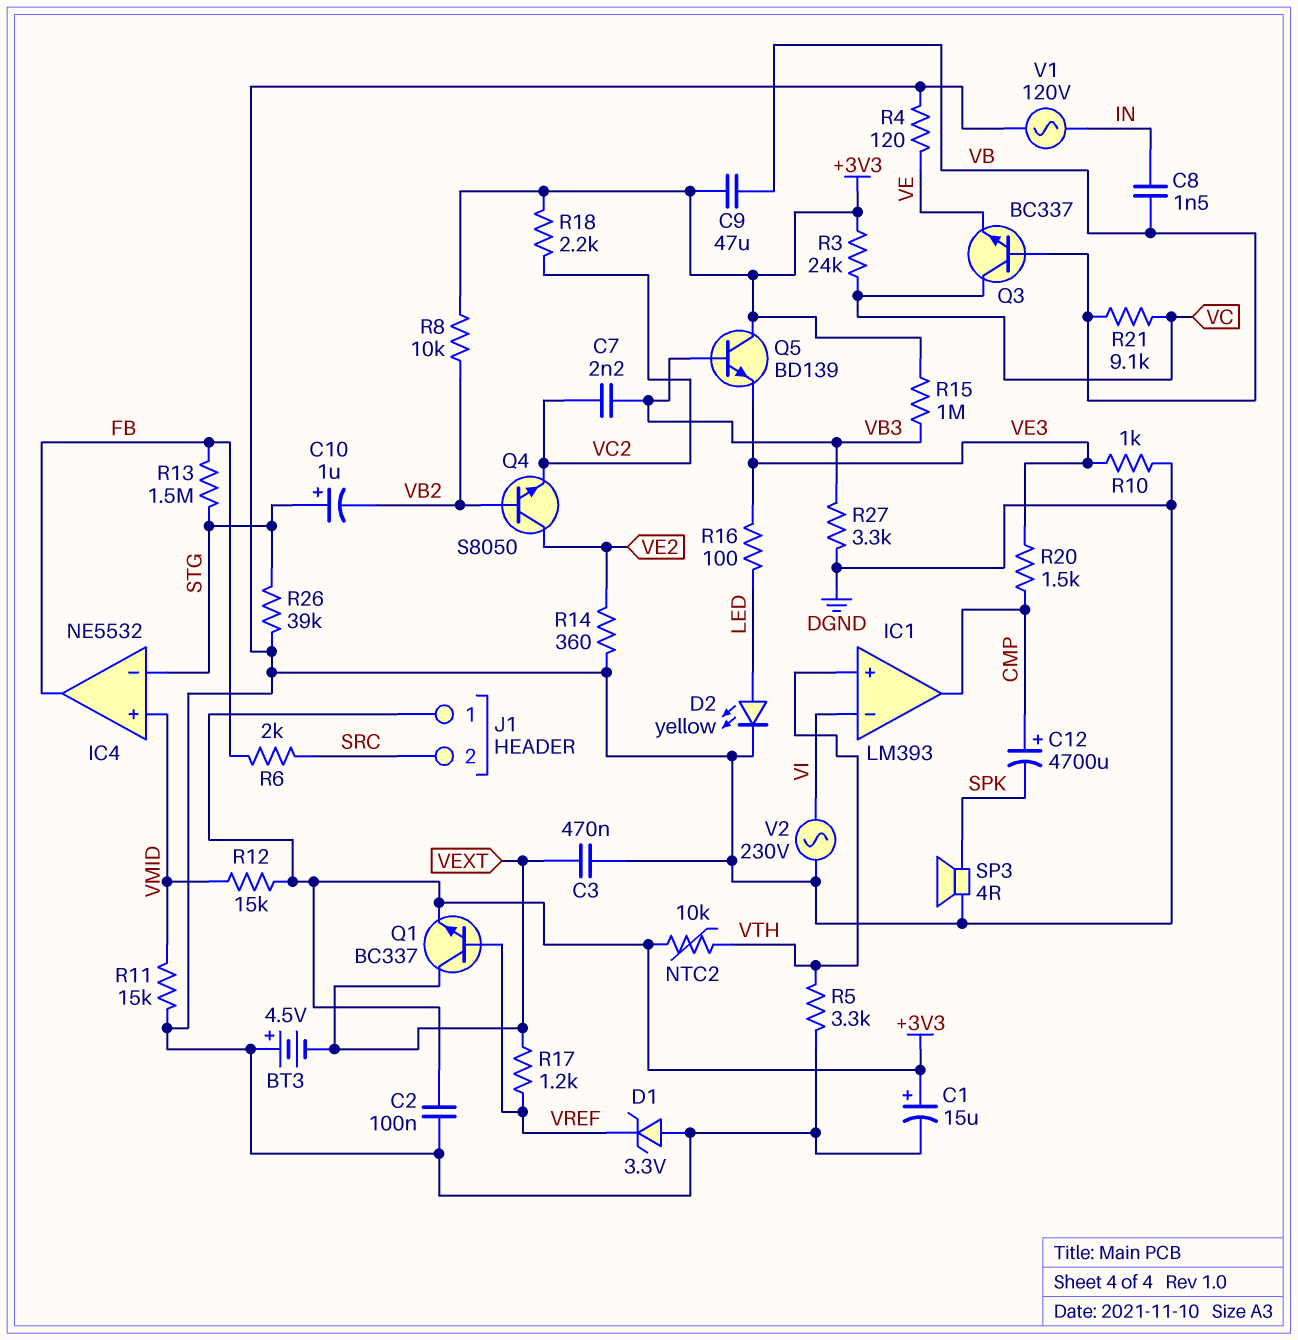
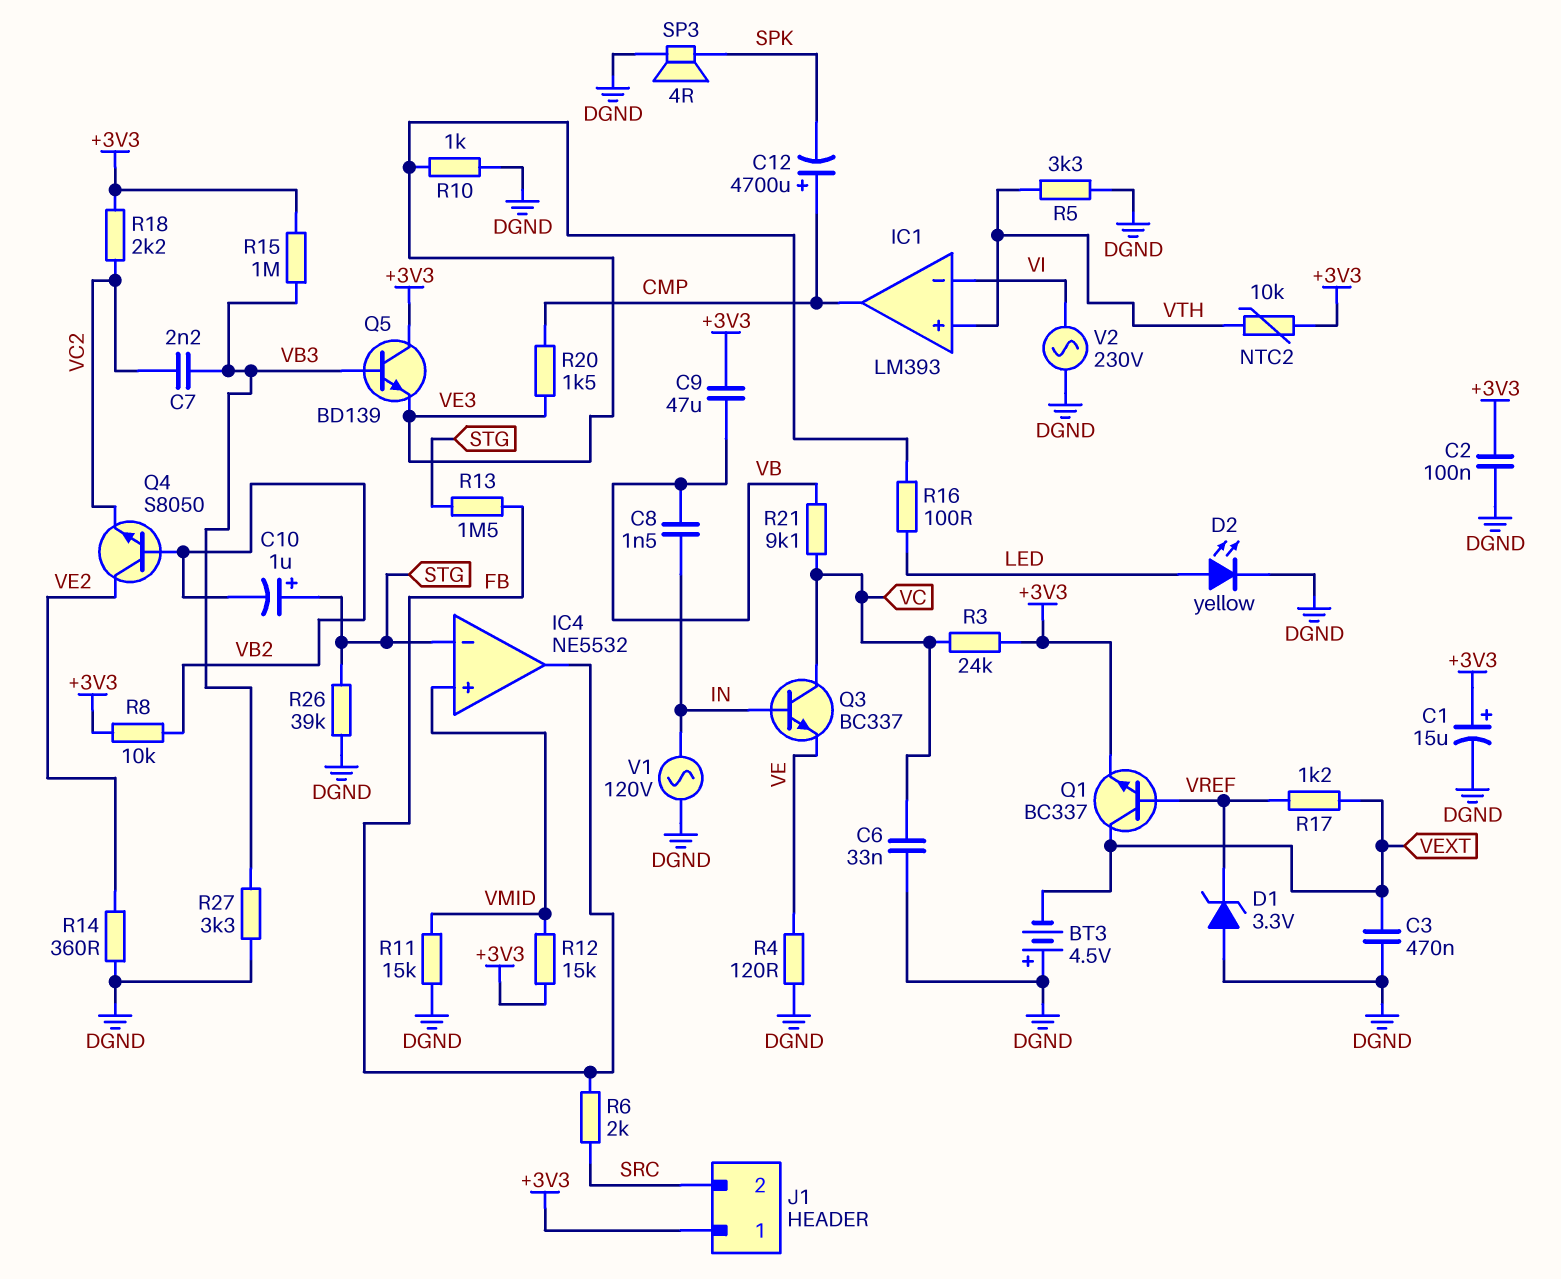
C6: none -> 33nF (DGND, VC)
Q3: NPN BC337 (B VB, C VC, E VE) -> NPN BC337 (B IN, C VC, E VE)

